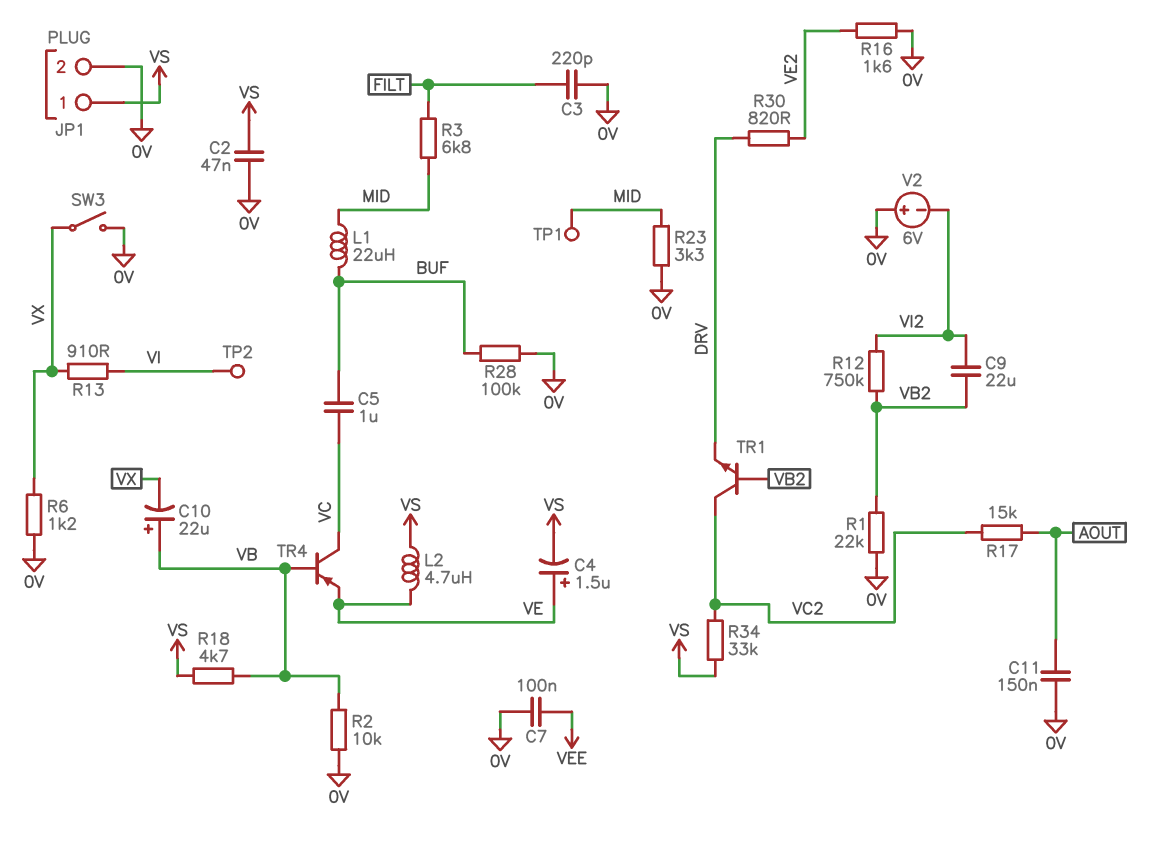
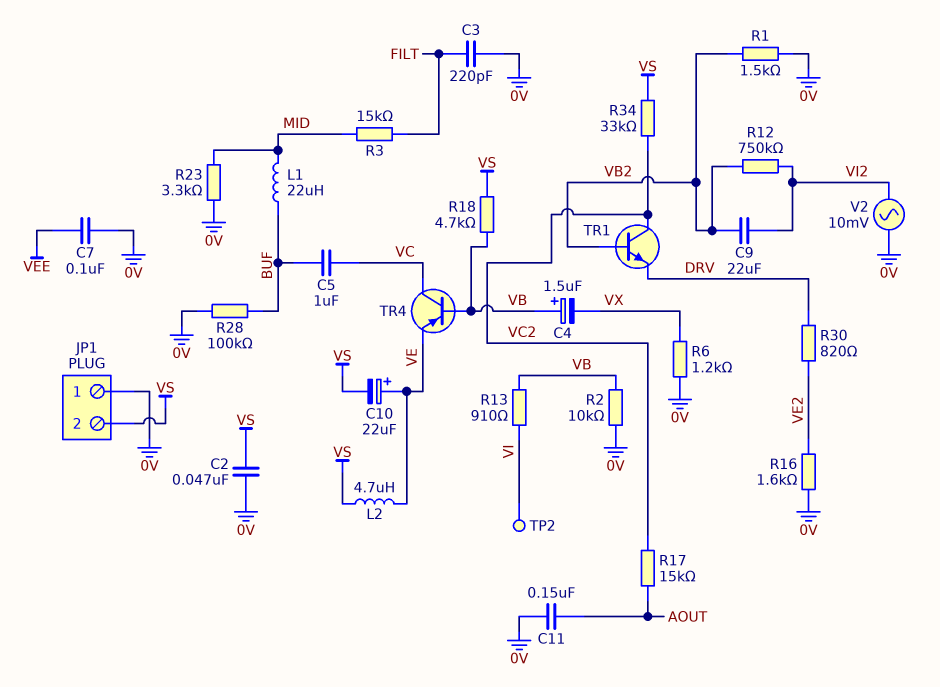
C4: 1.5uF (plus VE, minus VS) -> 1.5uF (plus VB, minus VX)
C10: 22uF (plus VB, minus VX) -> 22uF (plus VE, minus VS)
JP1 pin 1: VS -> 0V
JP1 pin 2: 0V -> VS
R1: 22k (0V, VB2) -> 1.5k (0V, VB2)
R3: 6.8k (FILT, MID) -> 15k (FILT, MID)
R13: 910 (VI, VX) -> 910 (VB, VI)
SW3: switch (0V, VX) -> none
TP1: test point (MID) -> none
V2: 6V (plus 0V, minus VI2) -> AC 10mV (0V, VI2)

